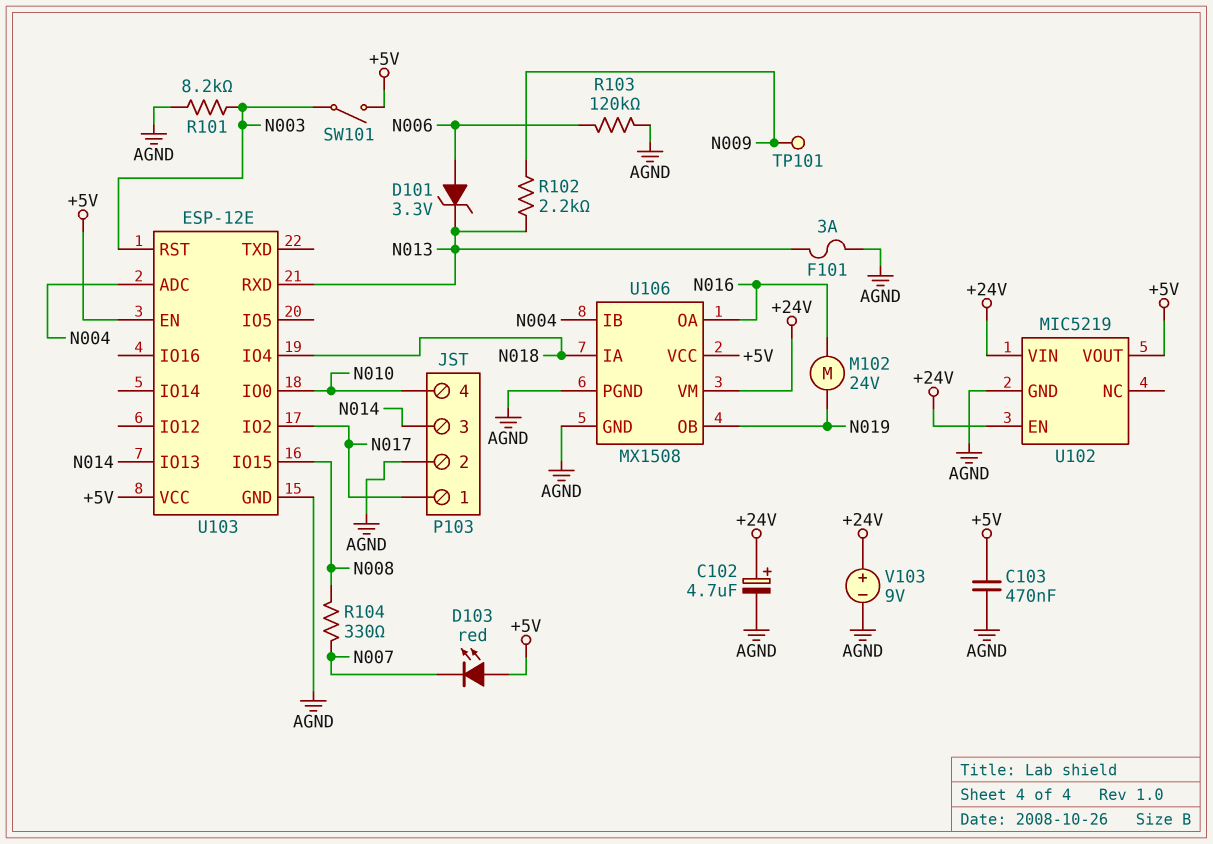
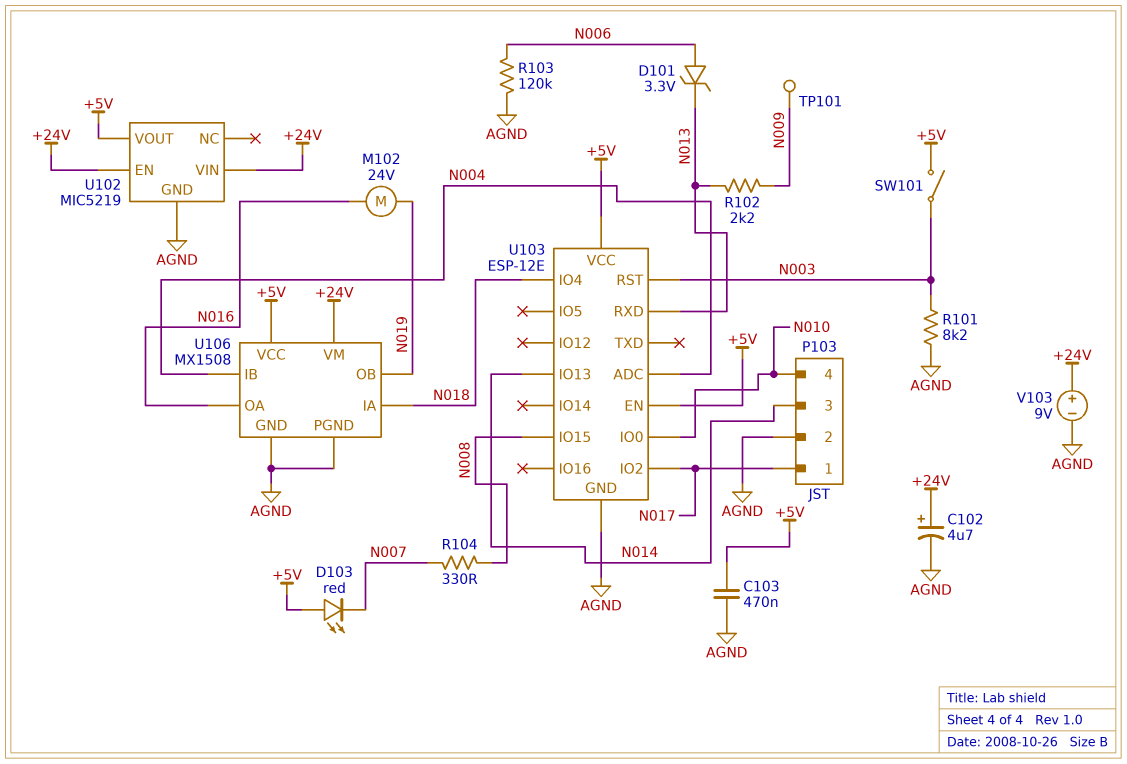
F101: 3A (AGND, N013) -> none

